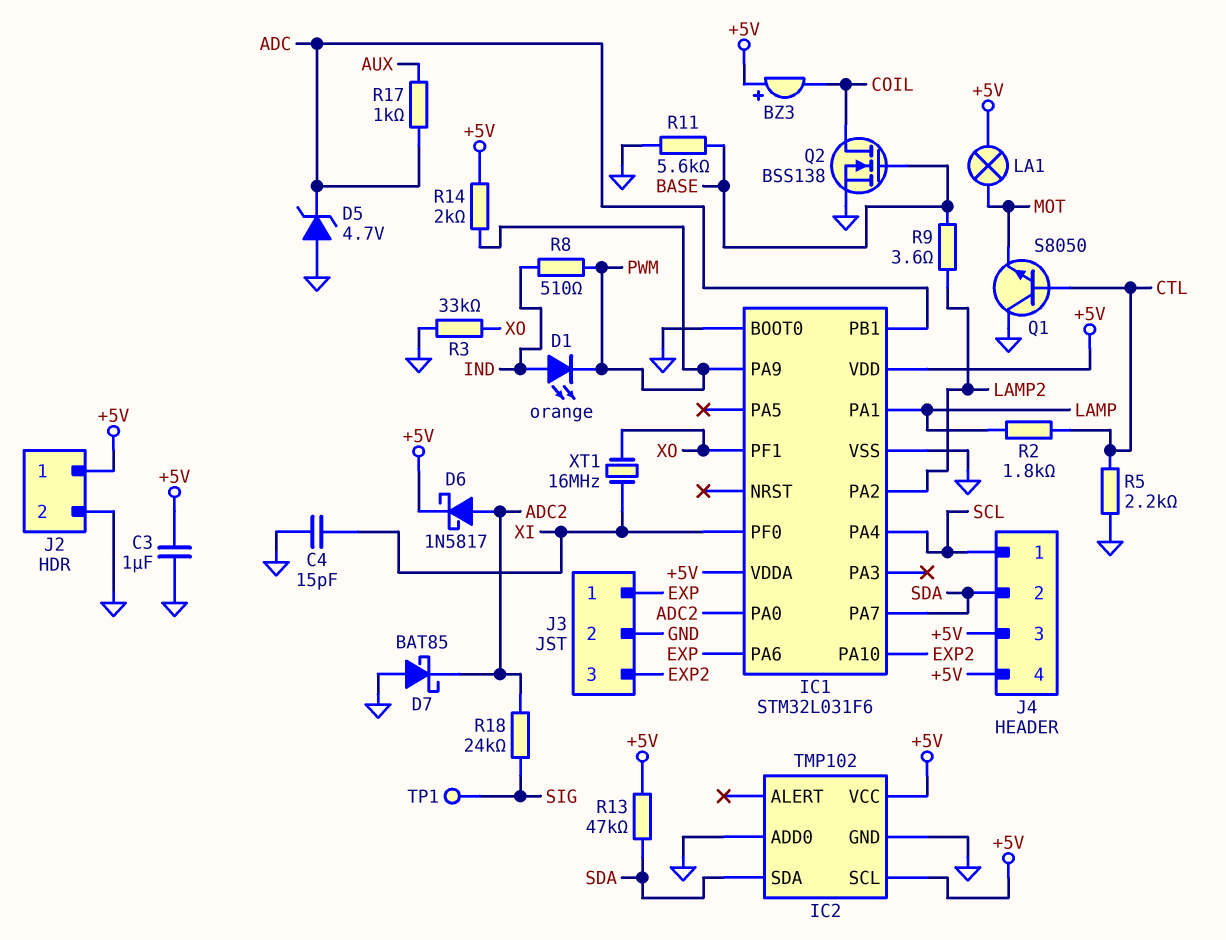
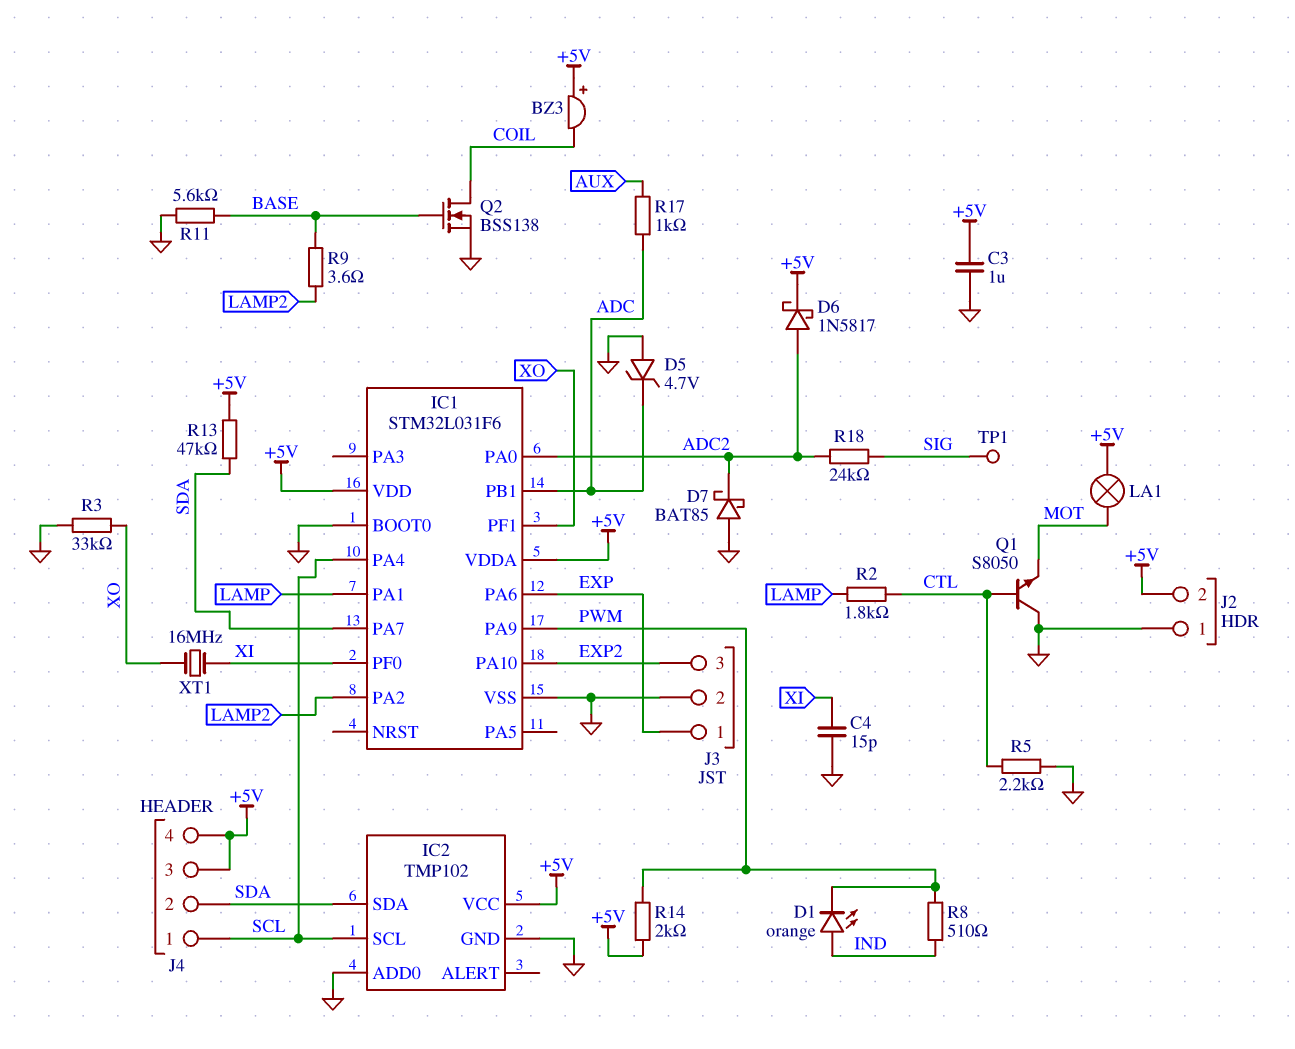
IC2 pin SCL: +5V -> SCL
J2 pin 1: +5V -> GND
J2 pin 2: GND -> +5V

